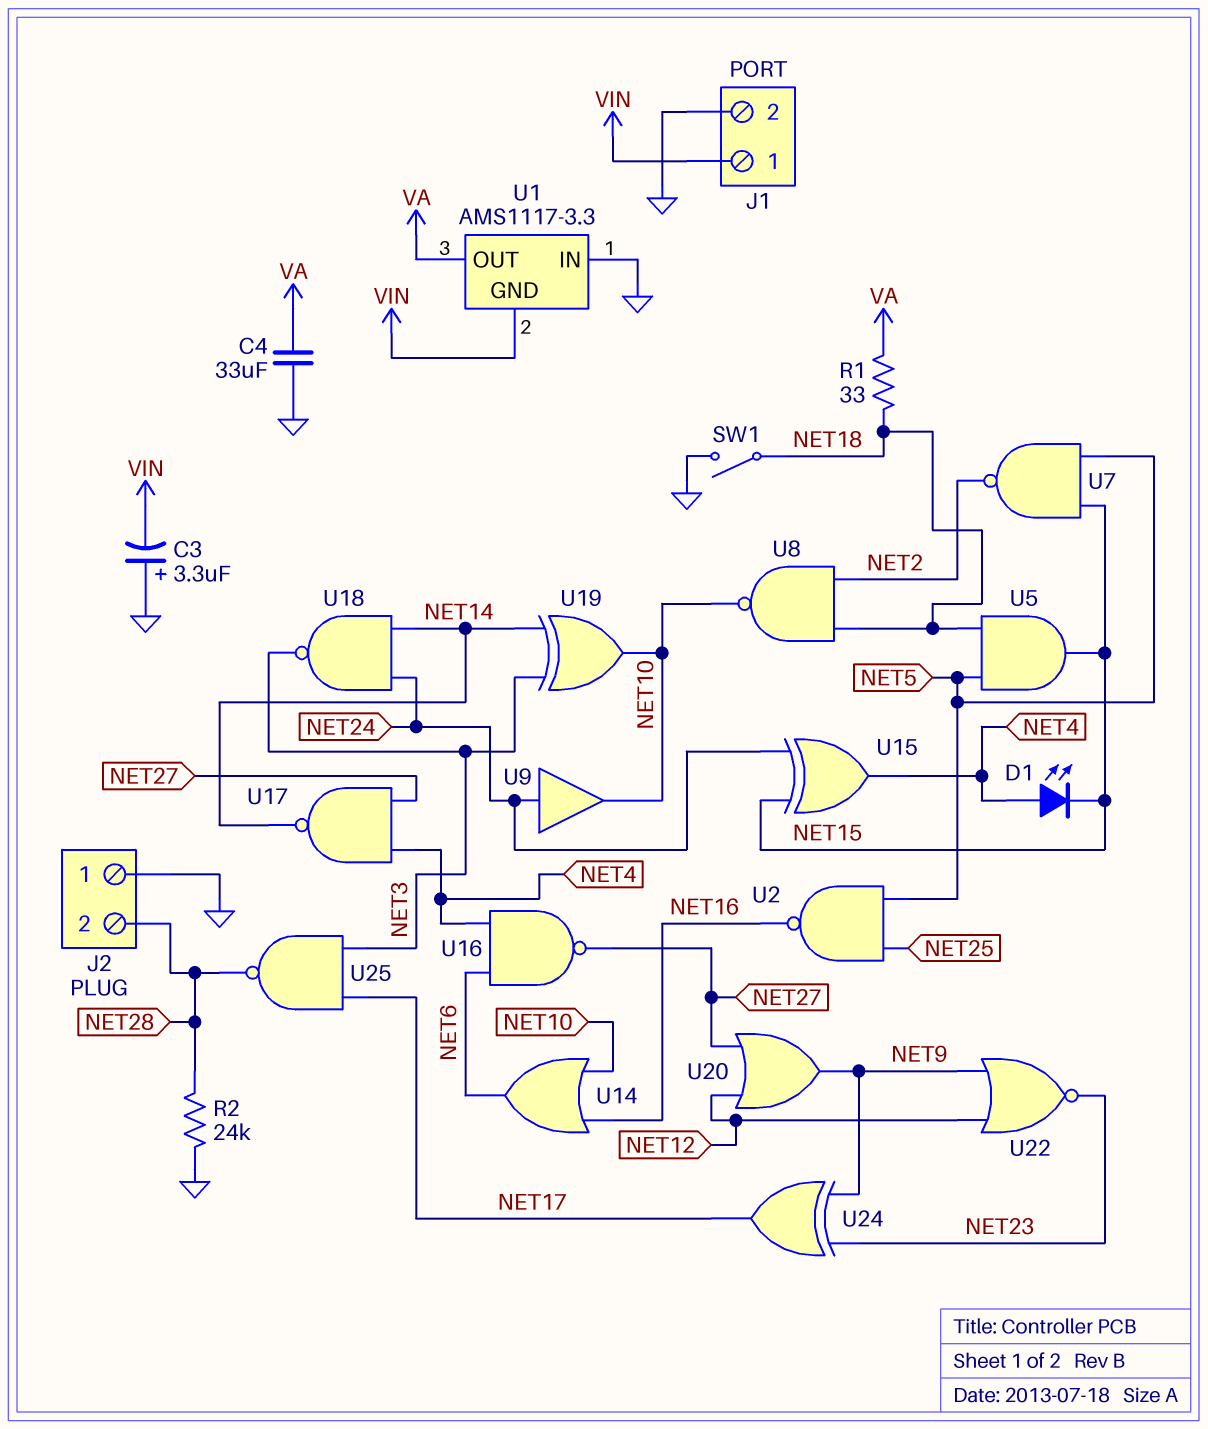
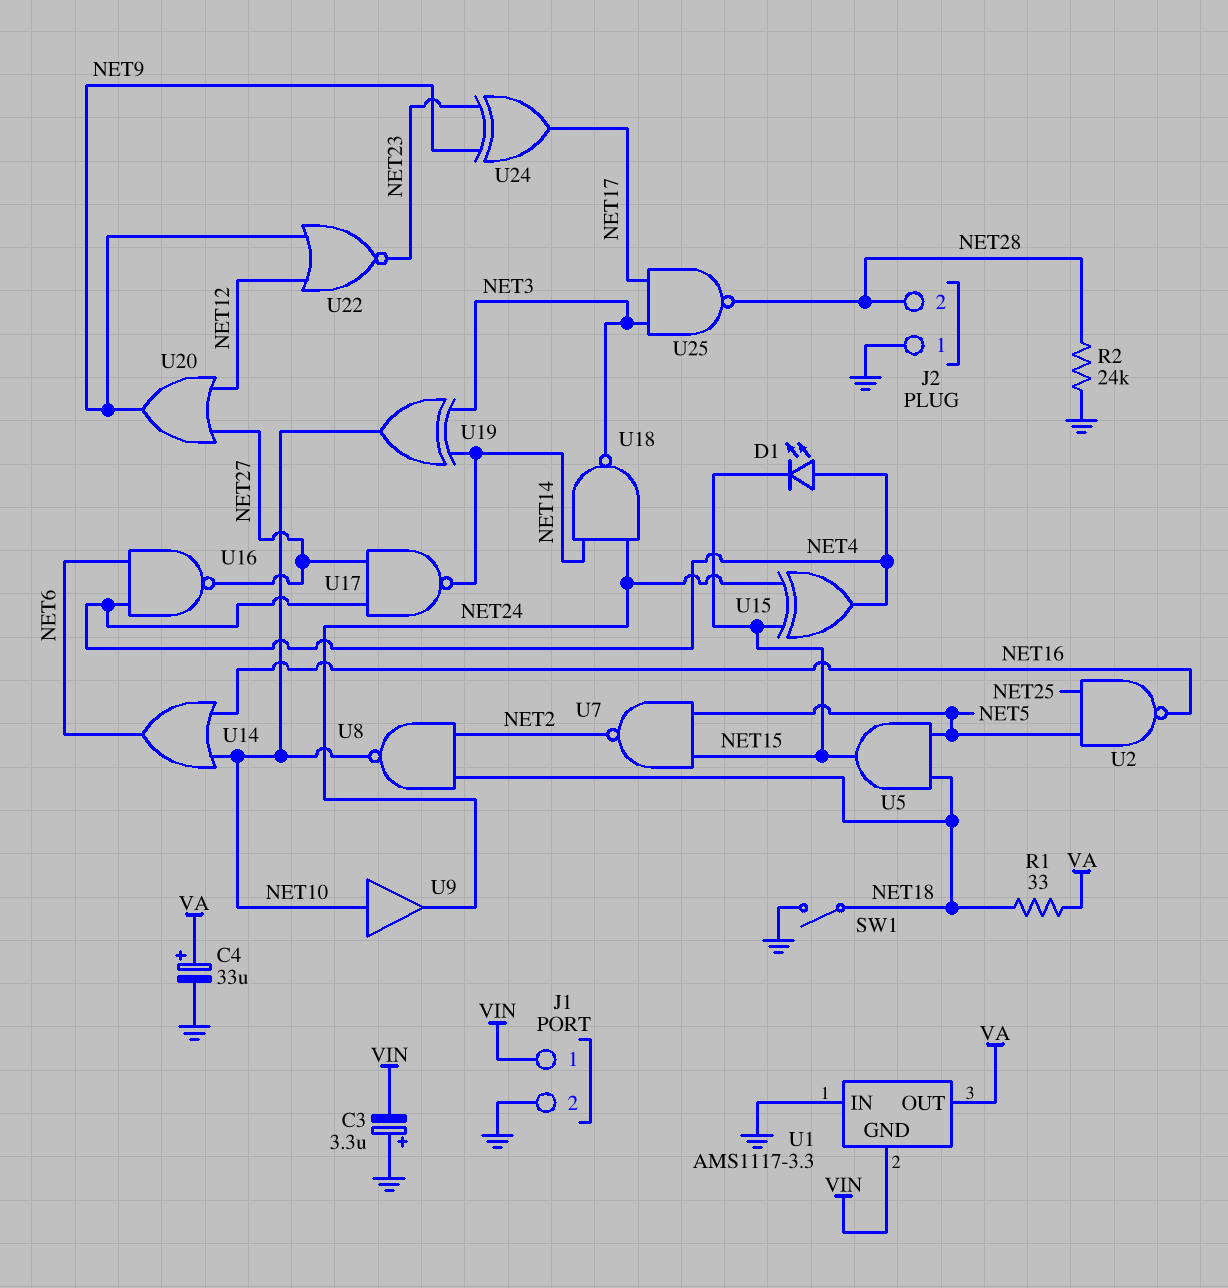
C4: 33uF (GND, VA) -> 33uF (plus VA, minus GND)
U9: buffer (in NET24, out NET10) -> buffer (in NET10, out NET24)

